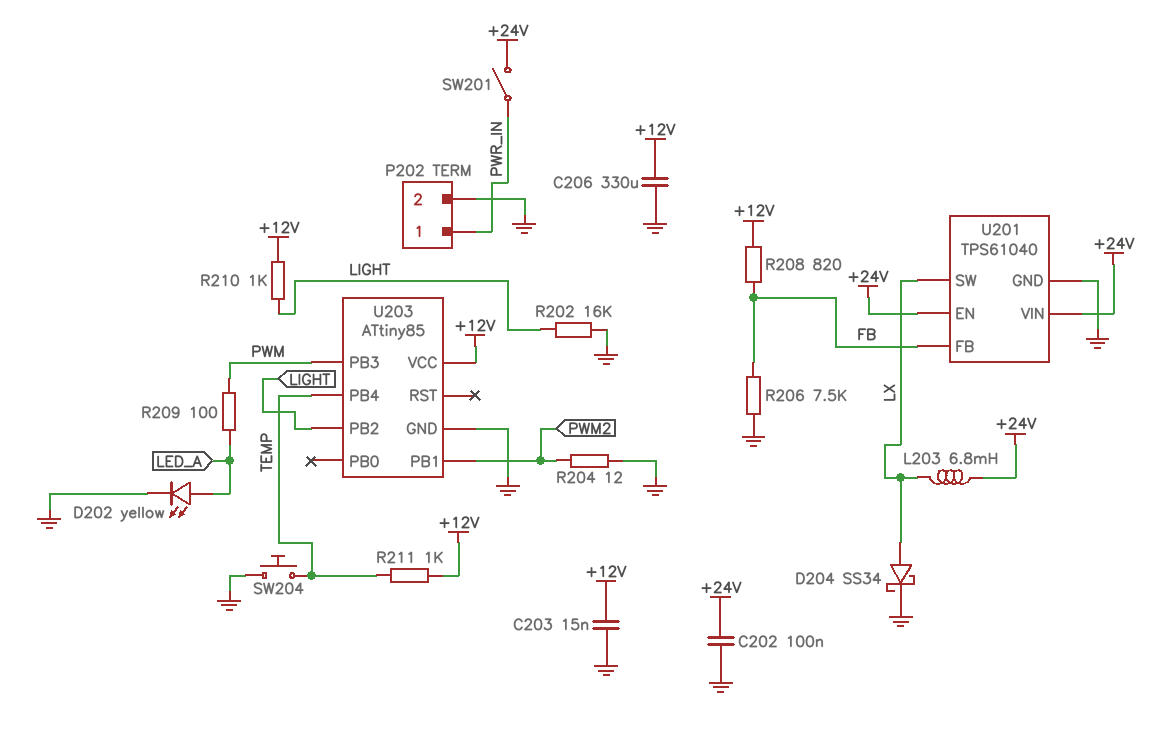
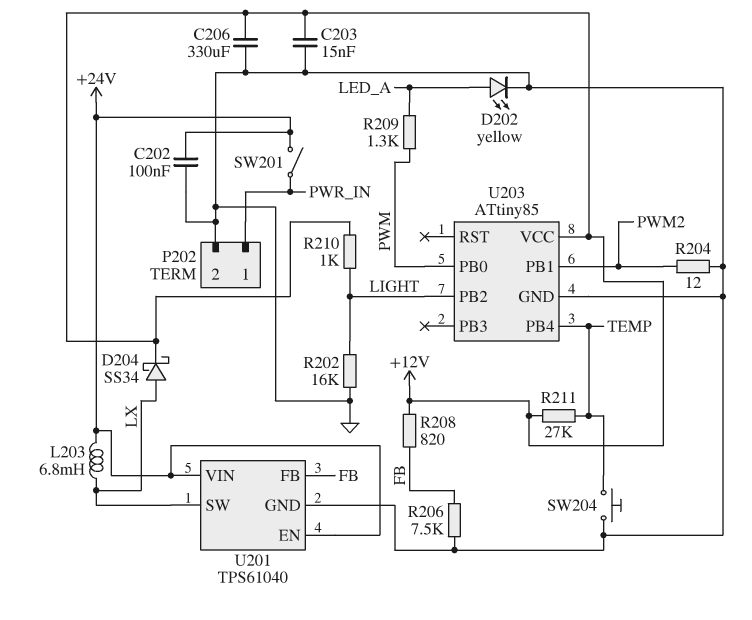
D204: schottky SS34 (A LX, K GND) -> schottky SS34 (A LX, K +12V)
R209: 100 (LED_A, PWM) -> 1.3k (LED_A, PWM)
R211: 1k (+12V, TEMP) -> 27k (+12V, TEMP)
U203 pin PB0: none -> PWM
U203 pin PB3: PWM -> none

